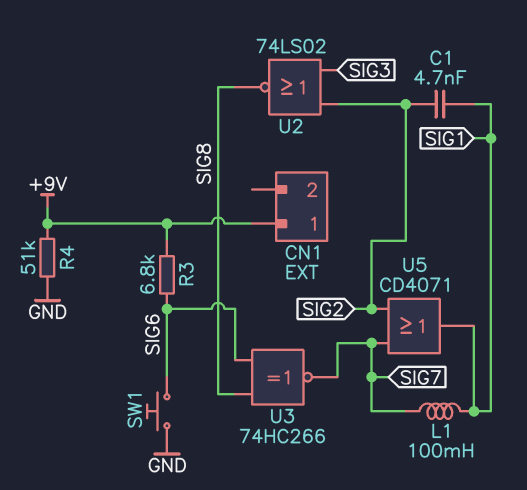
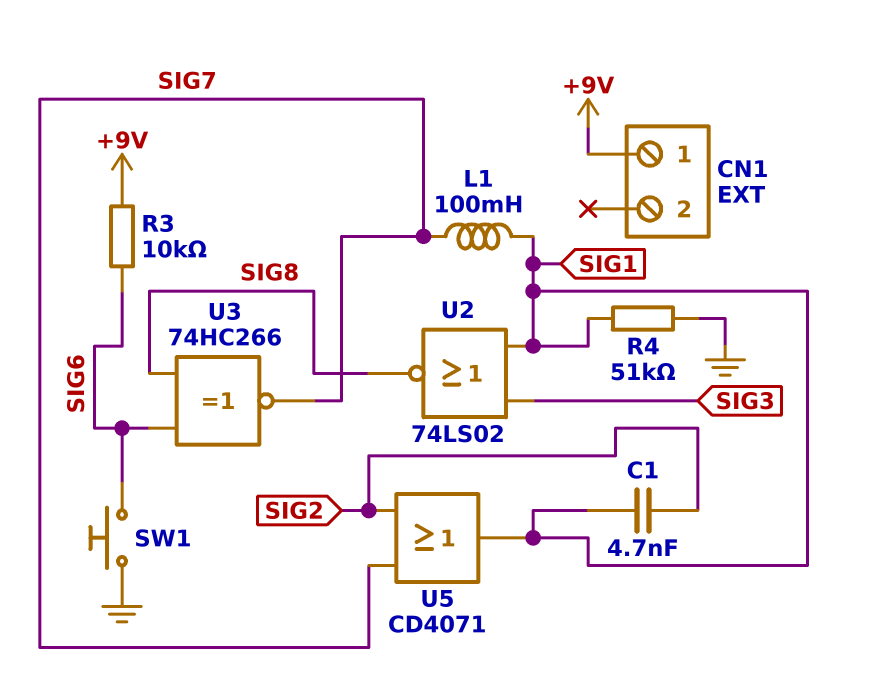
R3: 6.8k (+9V, SIG6) -> 10k (+9V, SIG6)
R4: 51k (+9V, GND) -> 51k (GND, SIG1)
U2: NOR 74LS02 (in SIG2, in SIG3, out SIG8) -> NOR 74LS02 (in SIG1, in SIG3, out SIG8)

